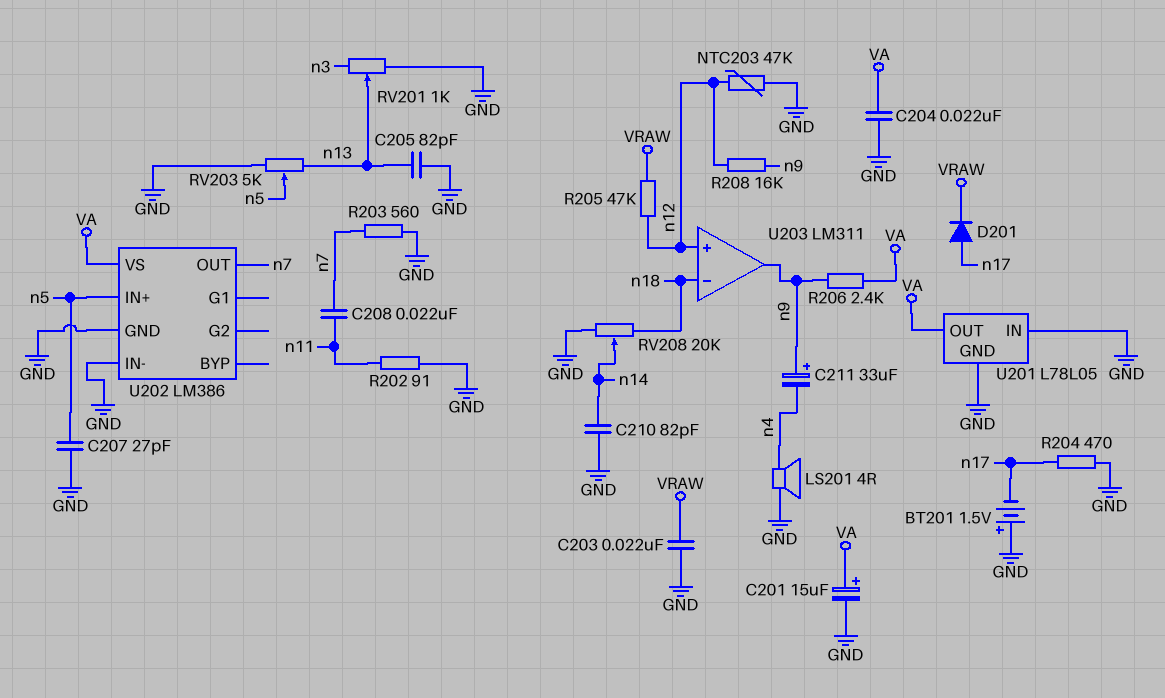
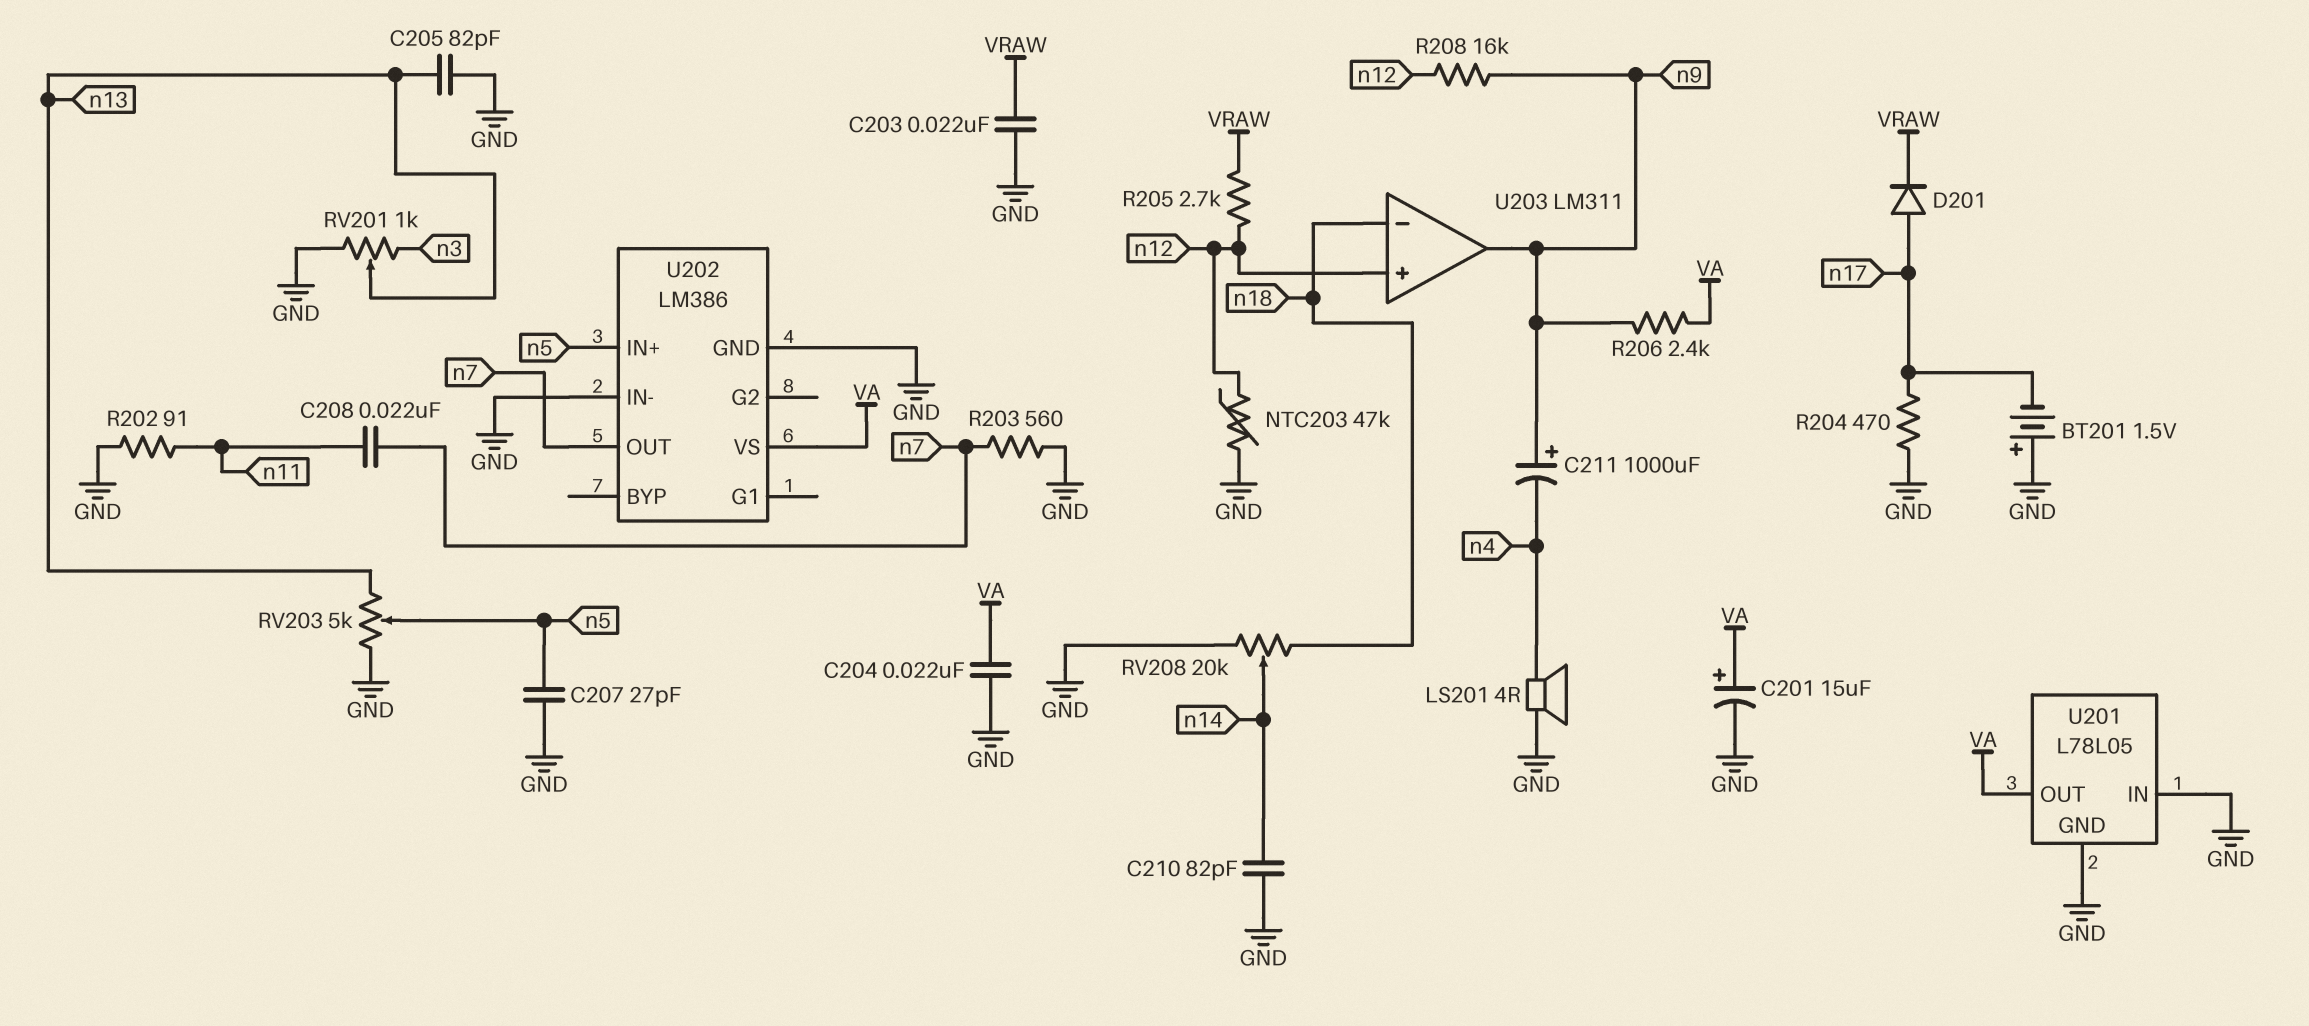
C211: 33uF (plus n9, minus n4) -> 1000uF (plus n9, minus n4)
R205: 47k (VRAW, n12) -> 2.7k (VRAW, n12)

